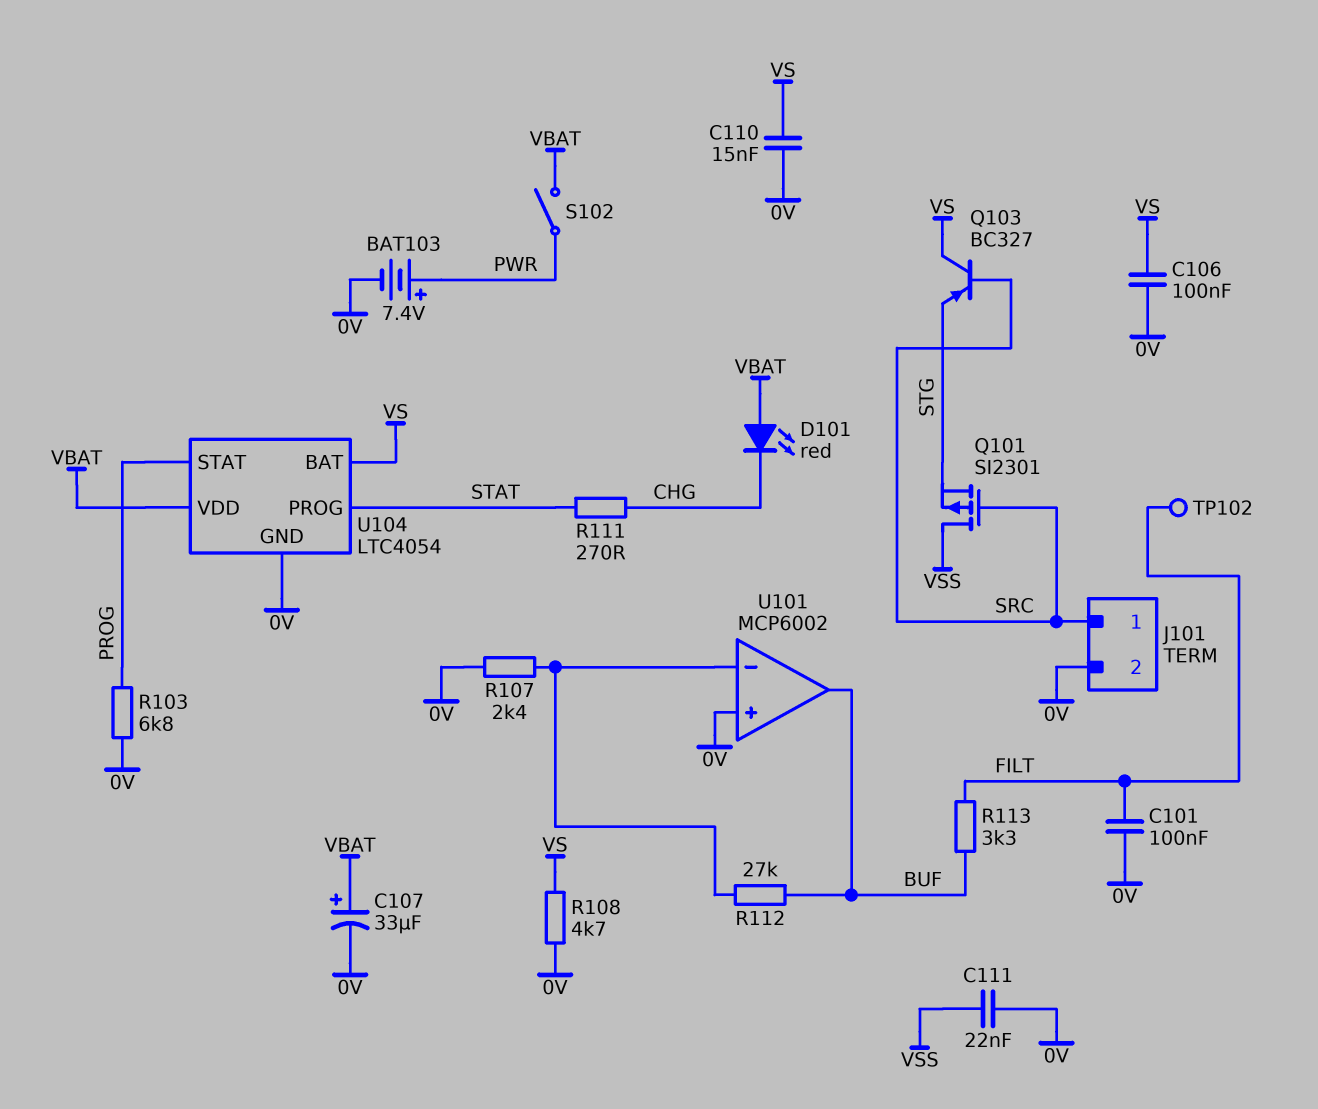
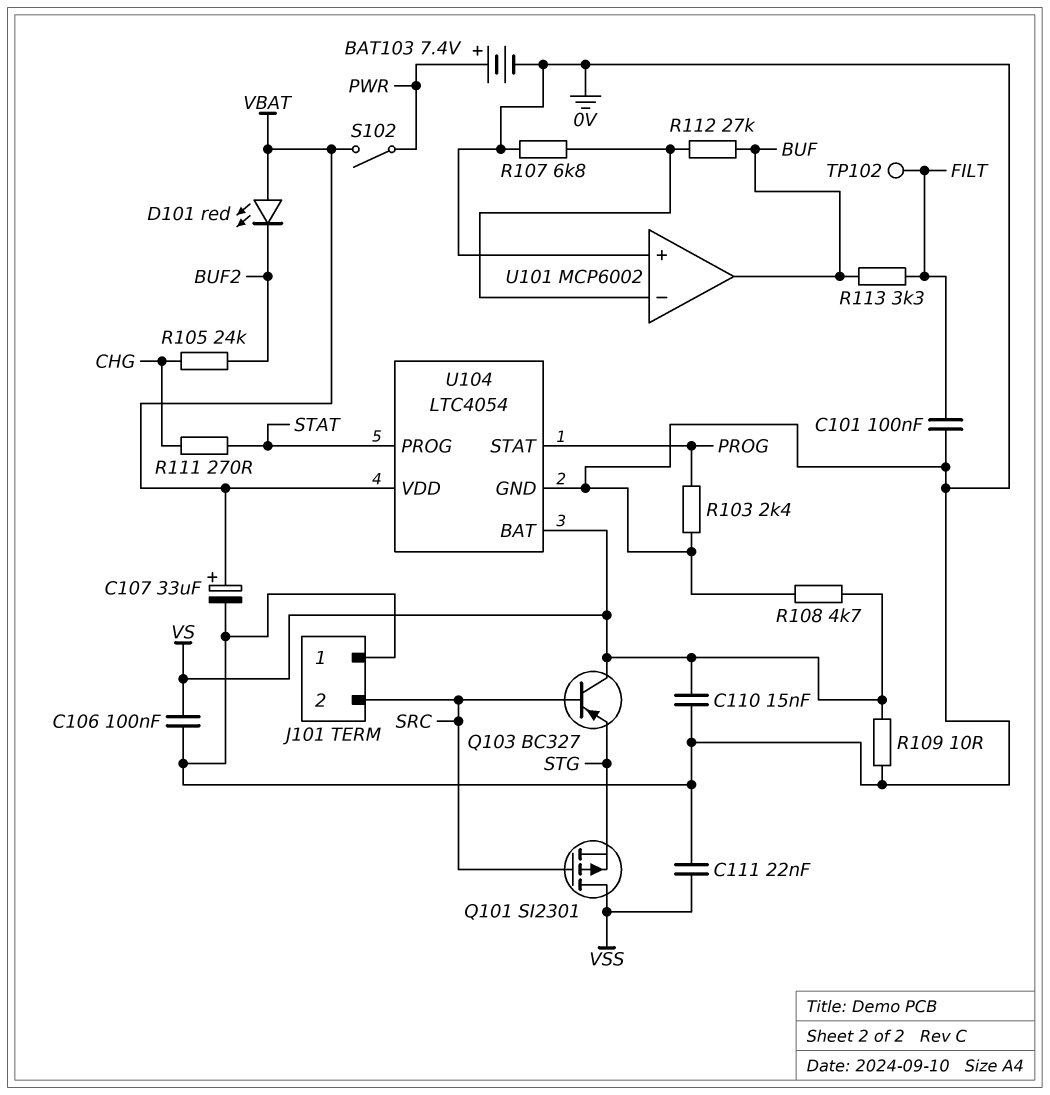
D101: LED red (A VBAT, K CHG) -> LED red (A VBAT, K BUF2)
J101 pin 1: SRC -> 0V
J101 pin 2: 0V -> SRC
R103: 6.8k (0V, PROG) -> 2.4k (0V, PROG)
R105: none -> 24k (BUF2, CHG)
R107: 2.4k (0V, U101/in-) -> 6.8k (0V, U101/in-)
R109: none -> 10 (0V, VS)

